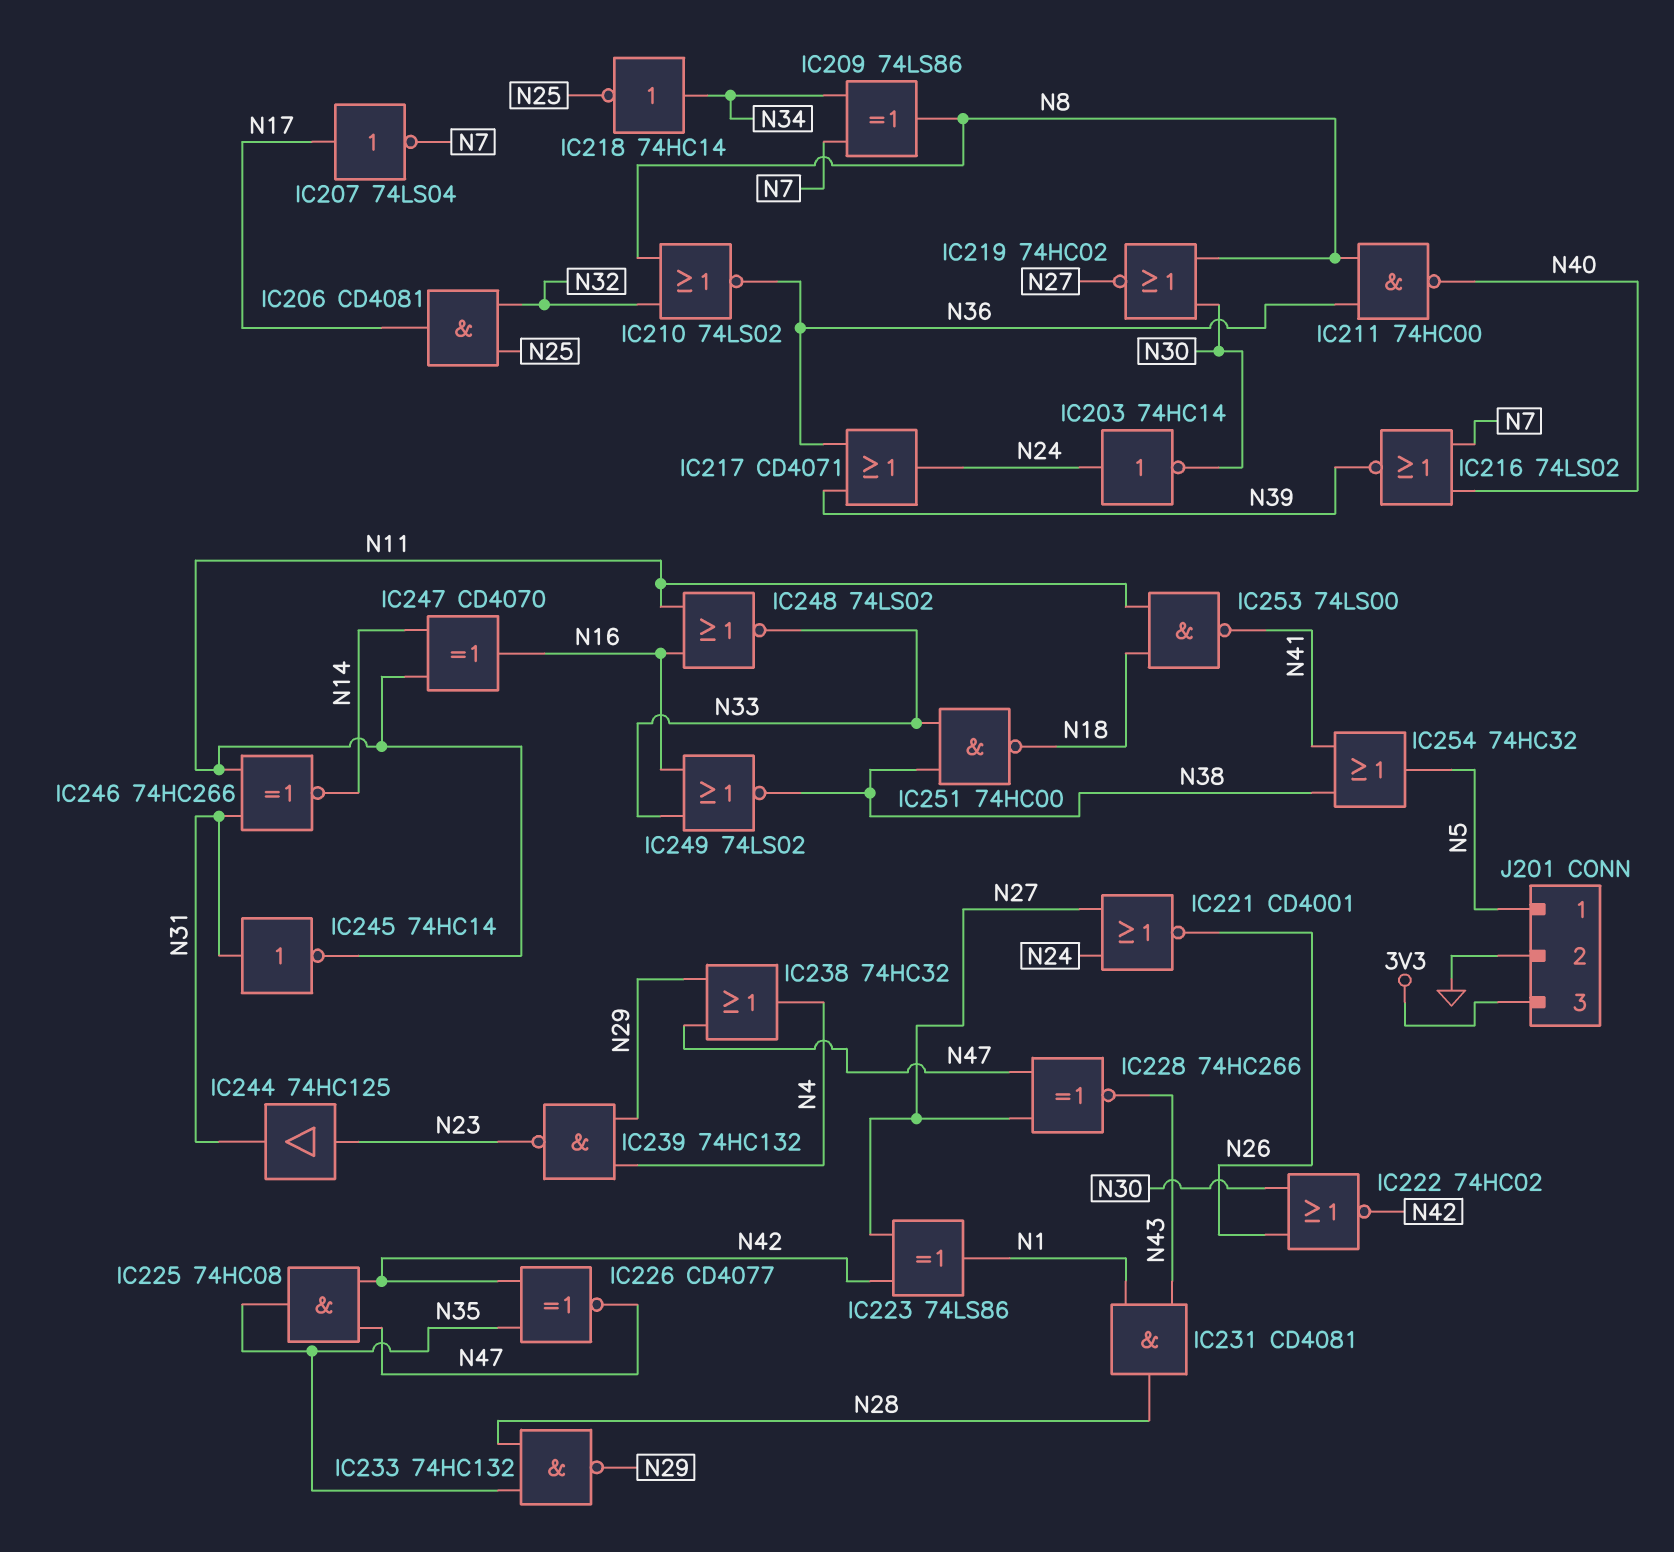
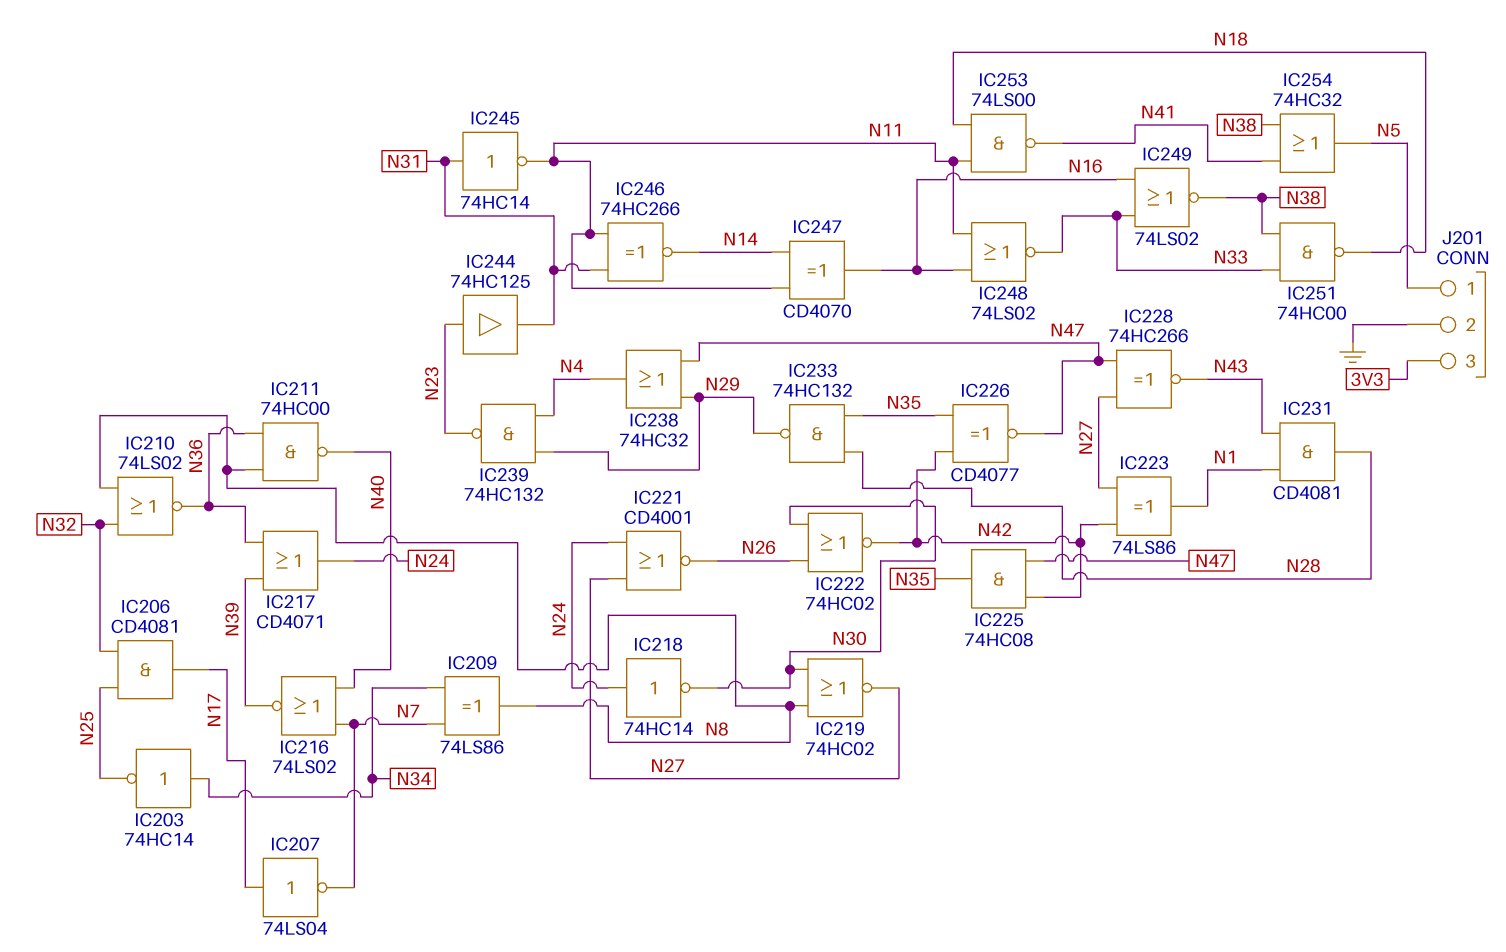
IC203: NOT 74HC14 (in N24, out N30) -> NOT 74HC14 (in N34, out N25)
IC218: NOT 74HC14 (in N34, out N25) -> NOT 74HC14 (in N24, out N30)

